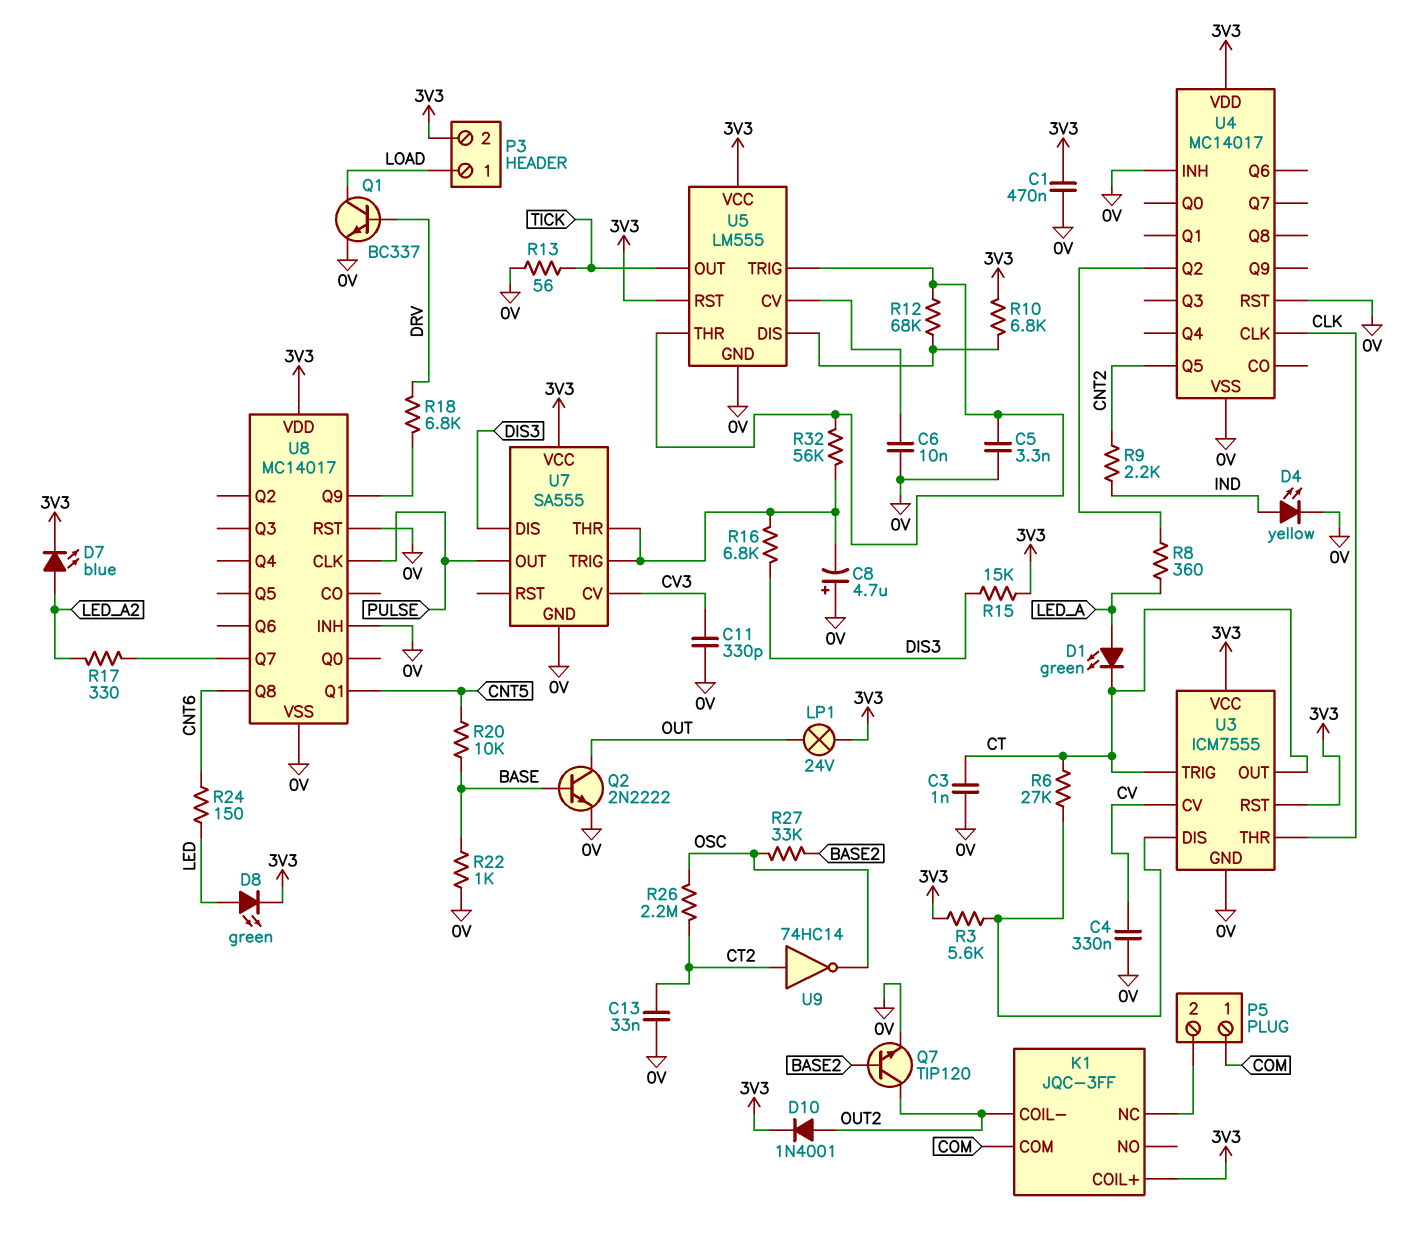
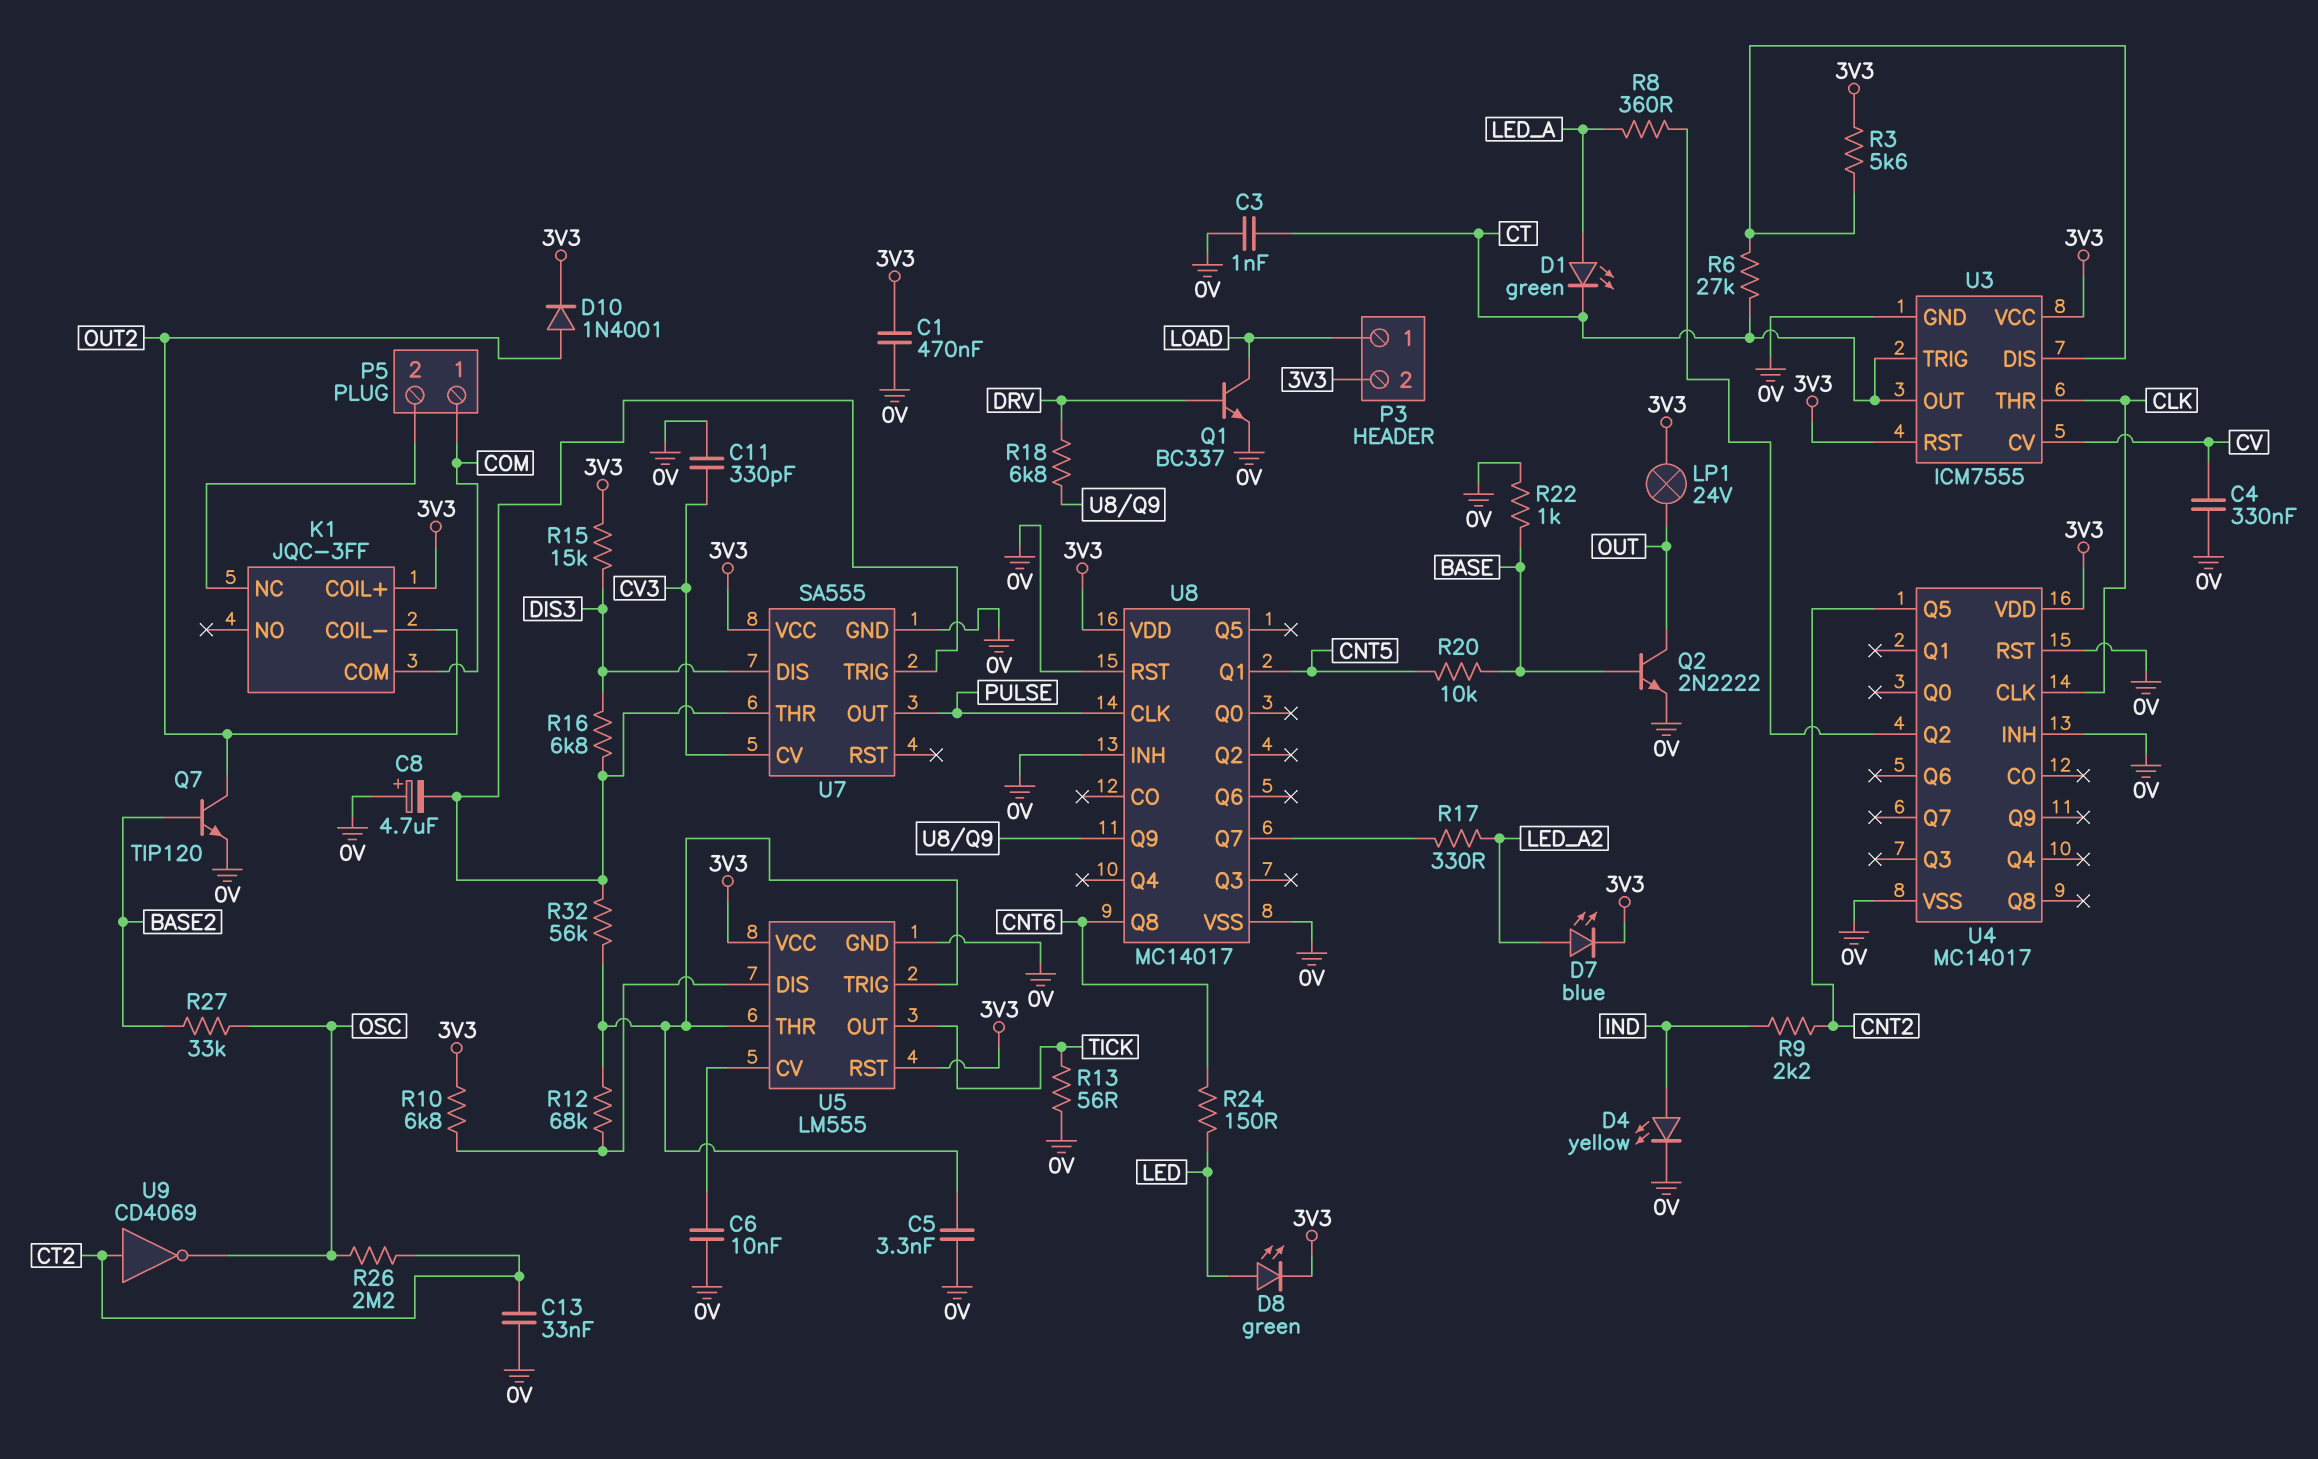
U9: NOT 74HC14 (in CT2, out OSC) -> NOT CD4069 (in CT2, out OSC)

